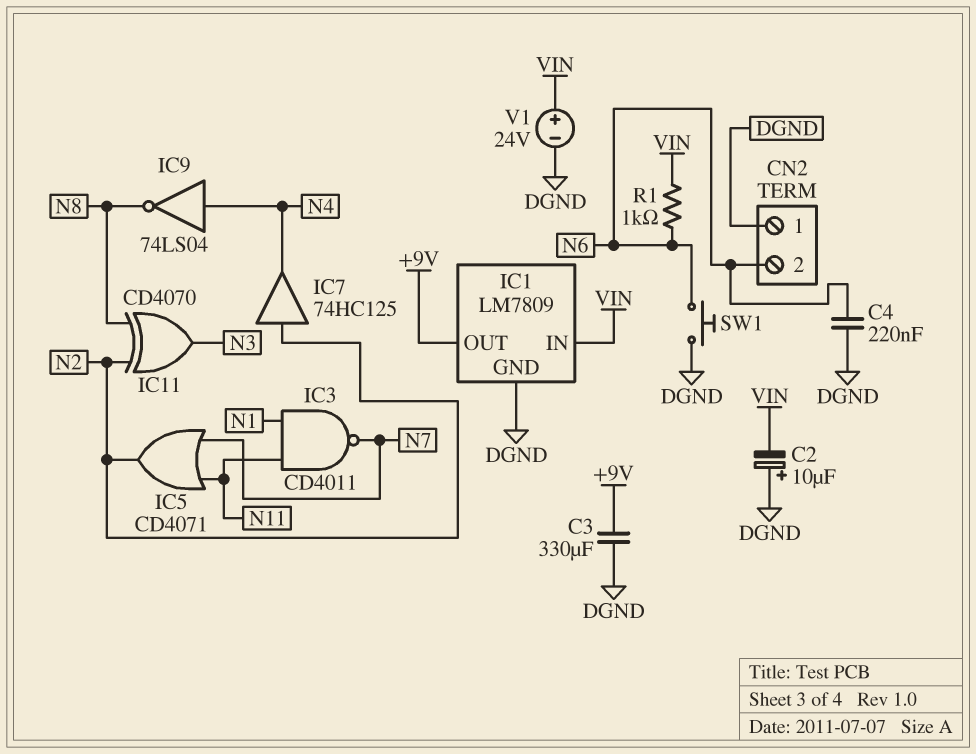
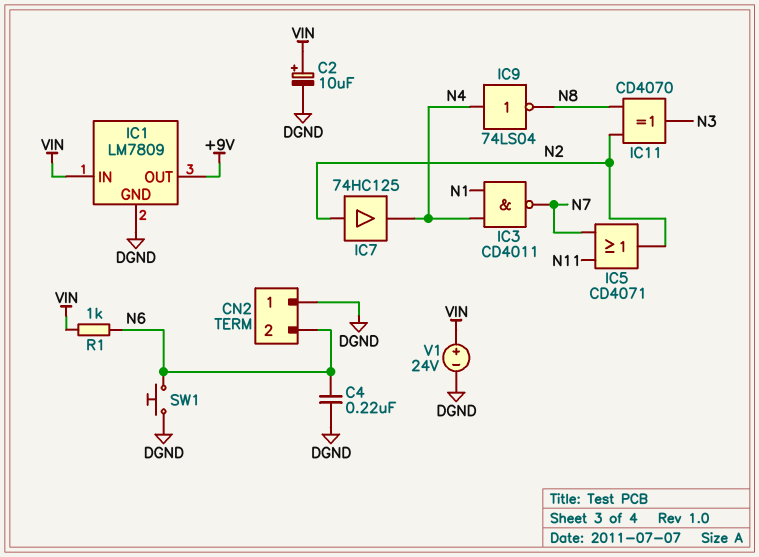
C2: 10uF (plus DGND, minus VIN) -> 10uF (plus VIN, minus DGND)
C3: 330uF (+9V, DGND) -> none
IC3: NAND CD4011 (in N1, in N11, out N7) -> NAND CD4011 (in N1, in N4, out N7)

